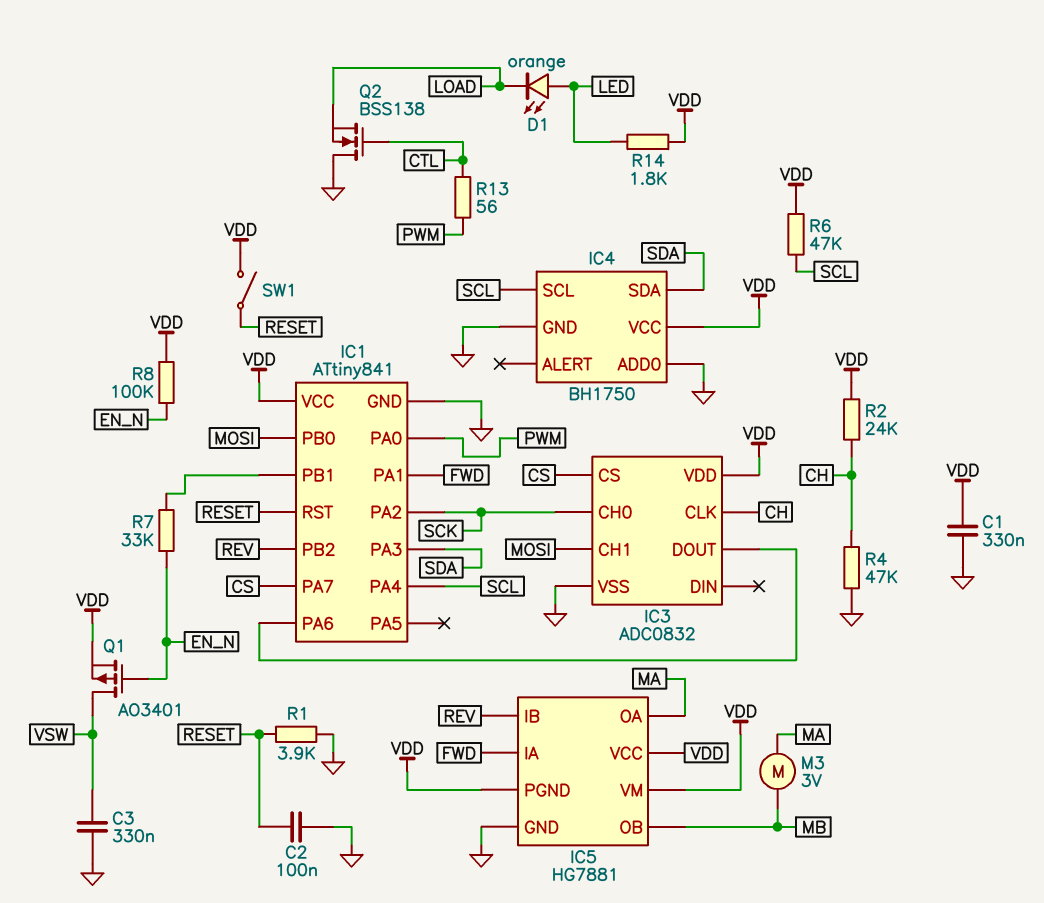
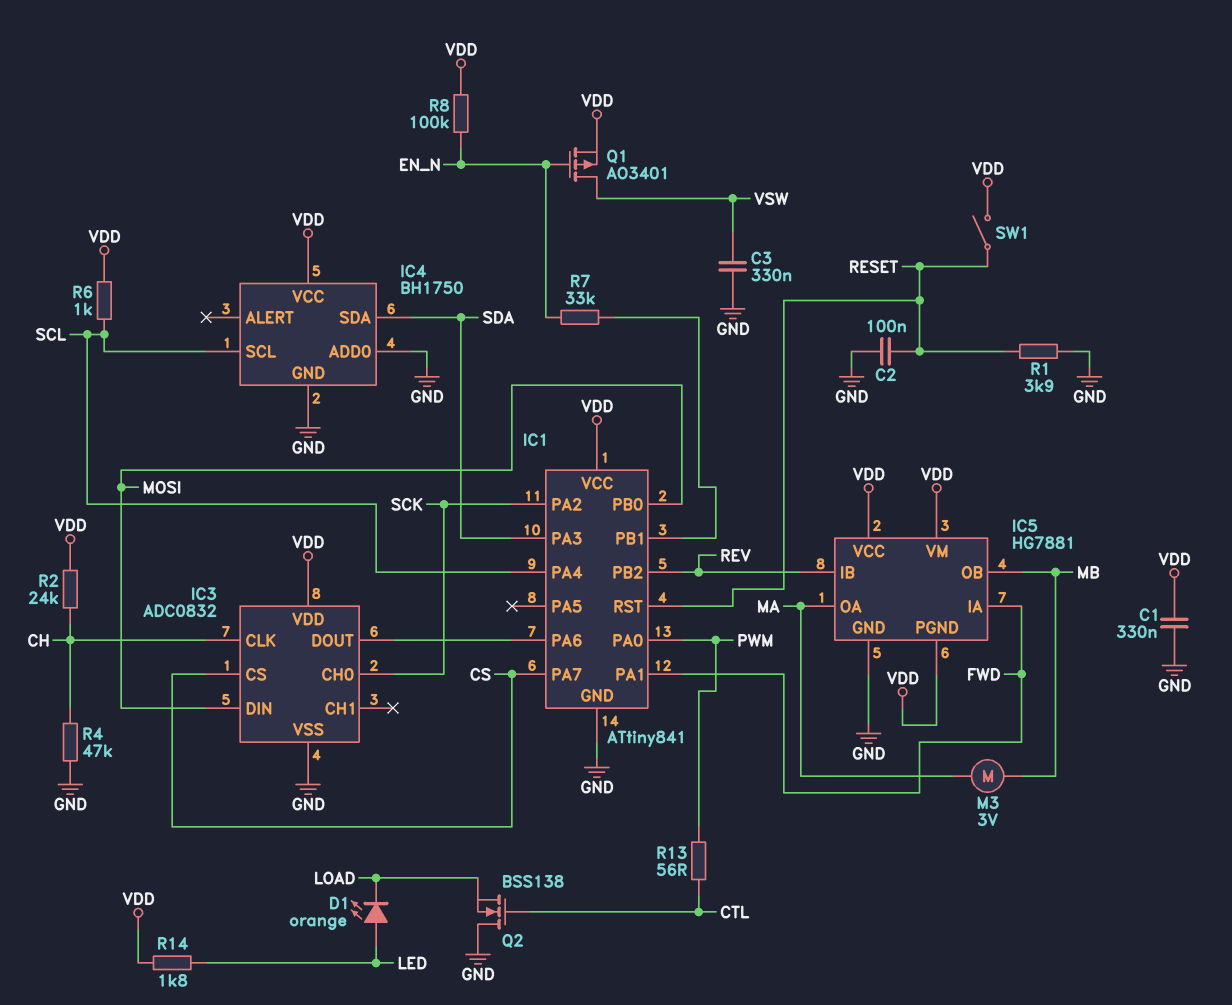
IC3 pin CH1: MOSI -> none
IC3 pin DIN: none -> MOSI
R6: 47k (SCL, VDD) -> 1k (SCL, VDD)

